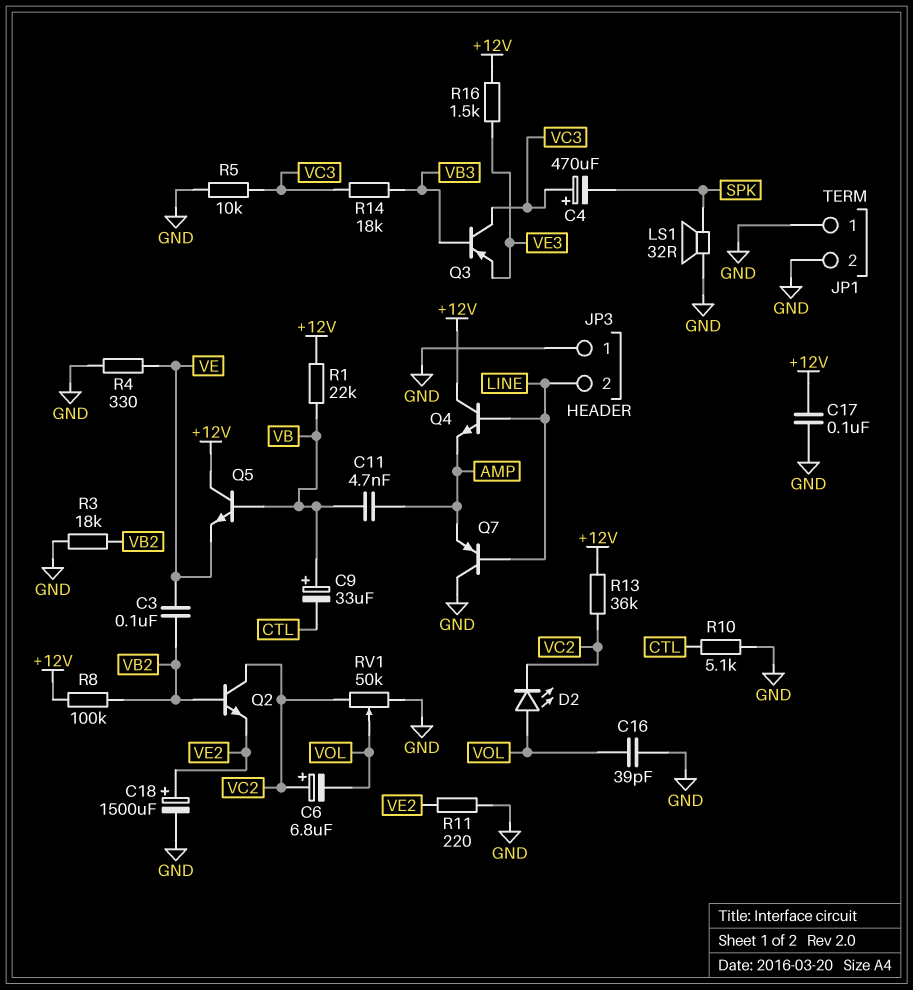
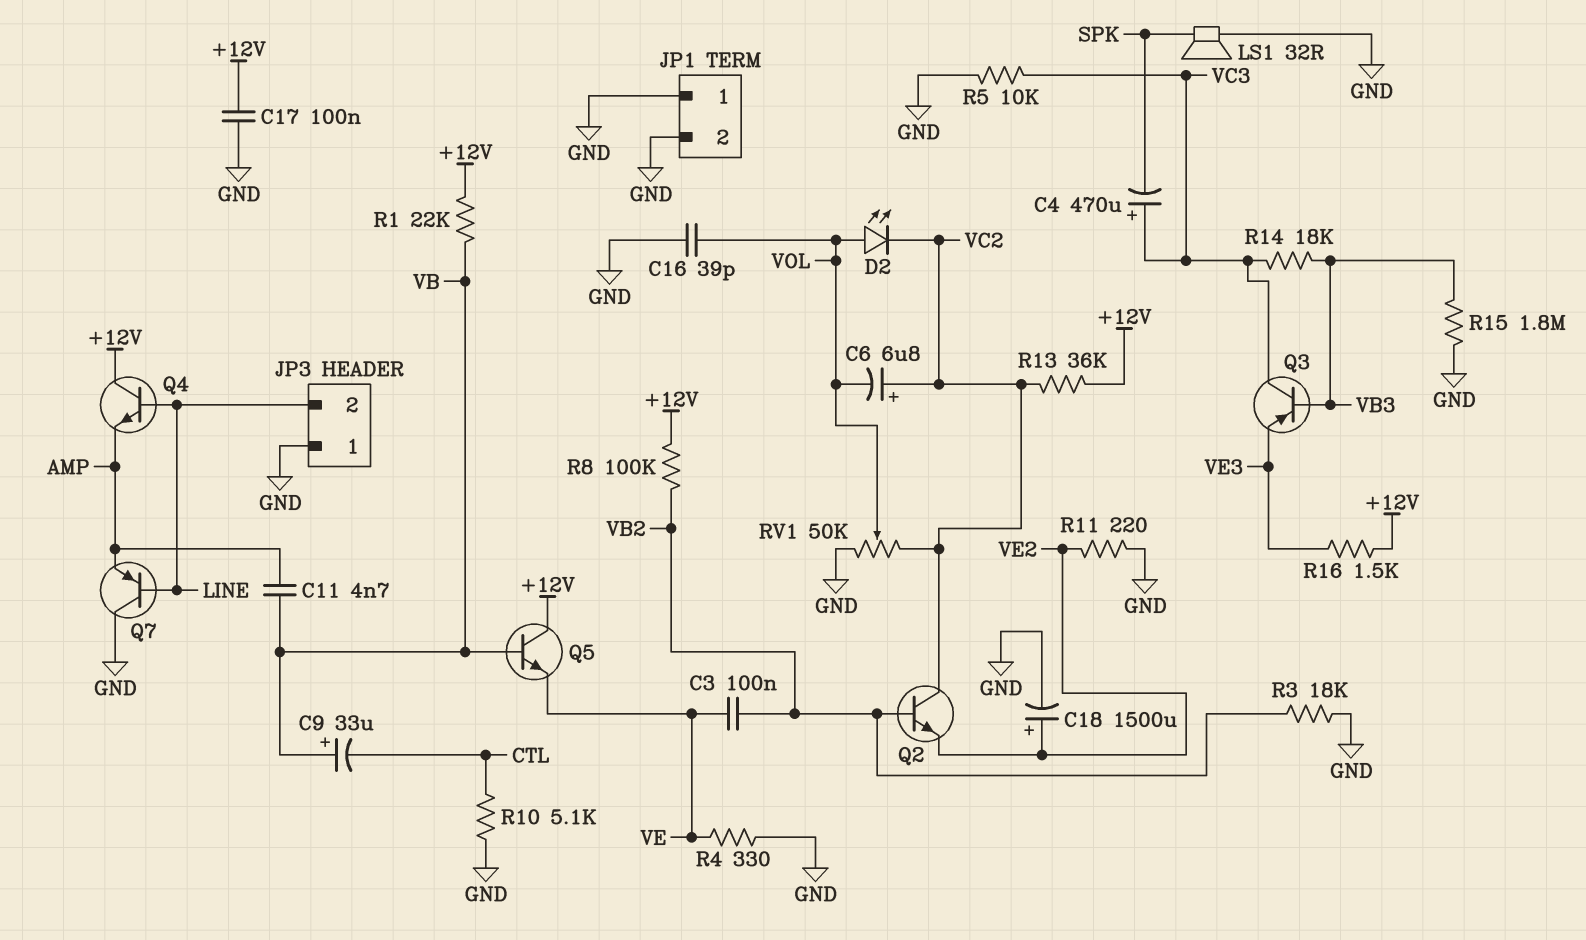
R15: none -> 1.8M (GND, VB3)

